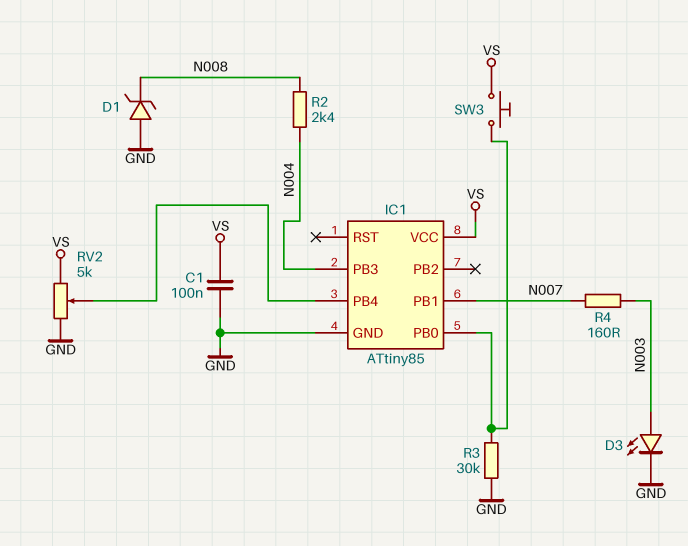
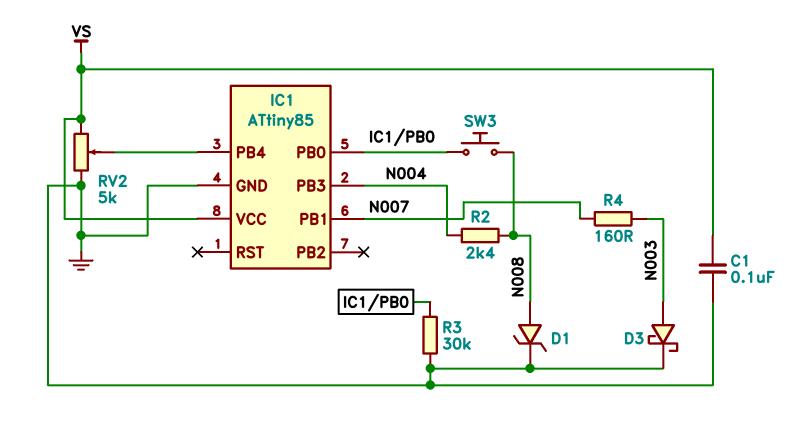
D1: zener (A GND, K N008) -> zener (A N008, K GND)
D3: LED (A N003, K GND) -> schottky (A N003, K GND)
SW3: button (IC1/PB0, VS) -> button (IC1/PB0, N008)

